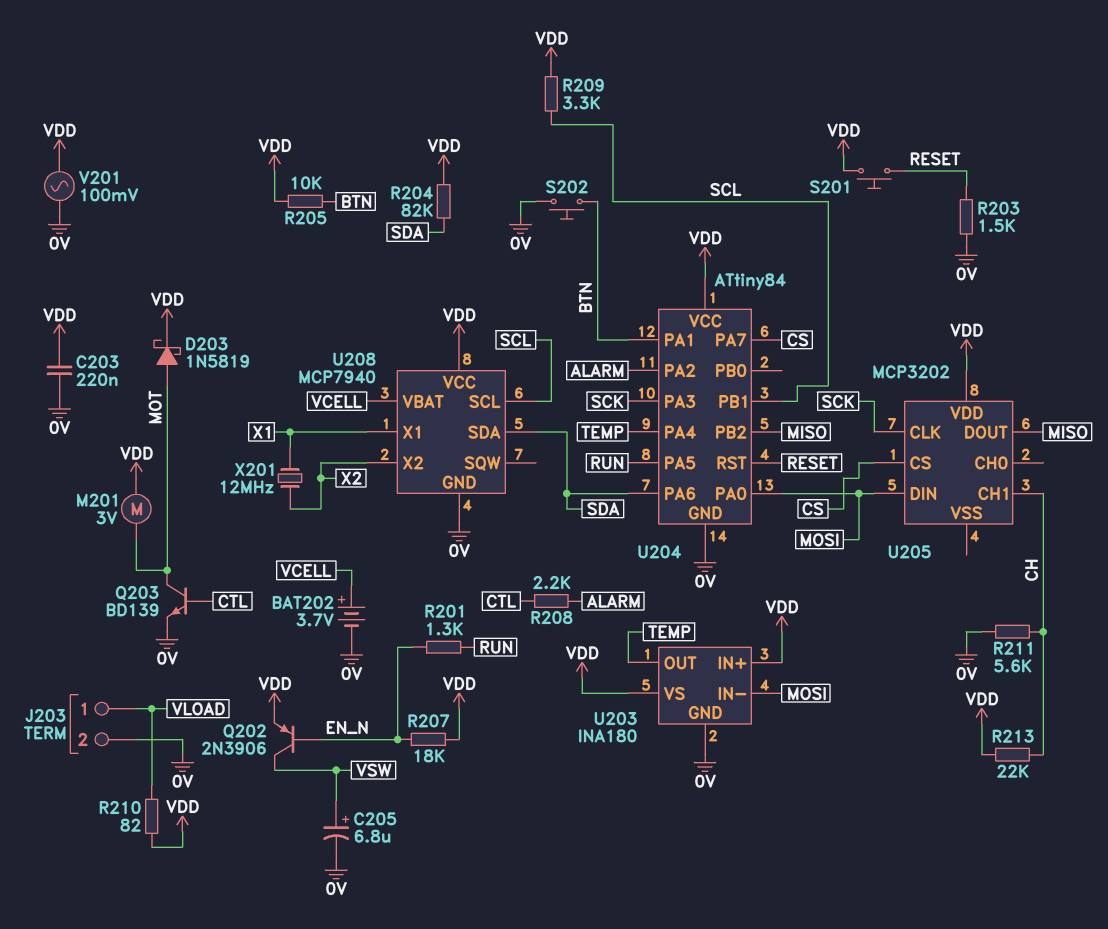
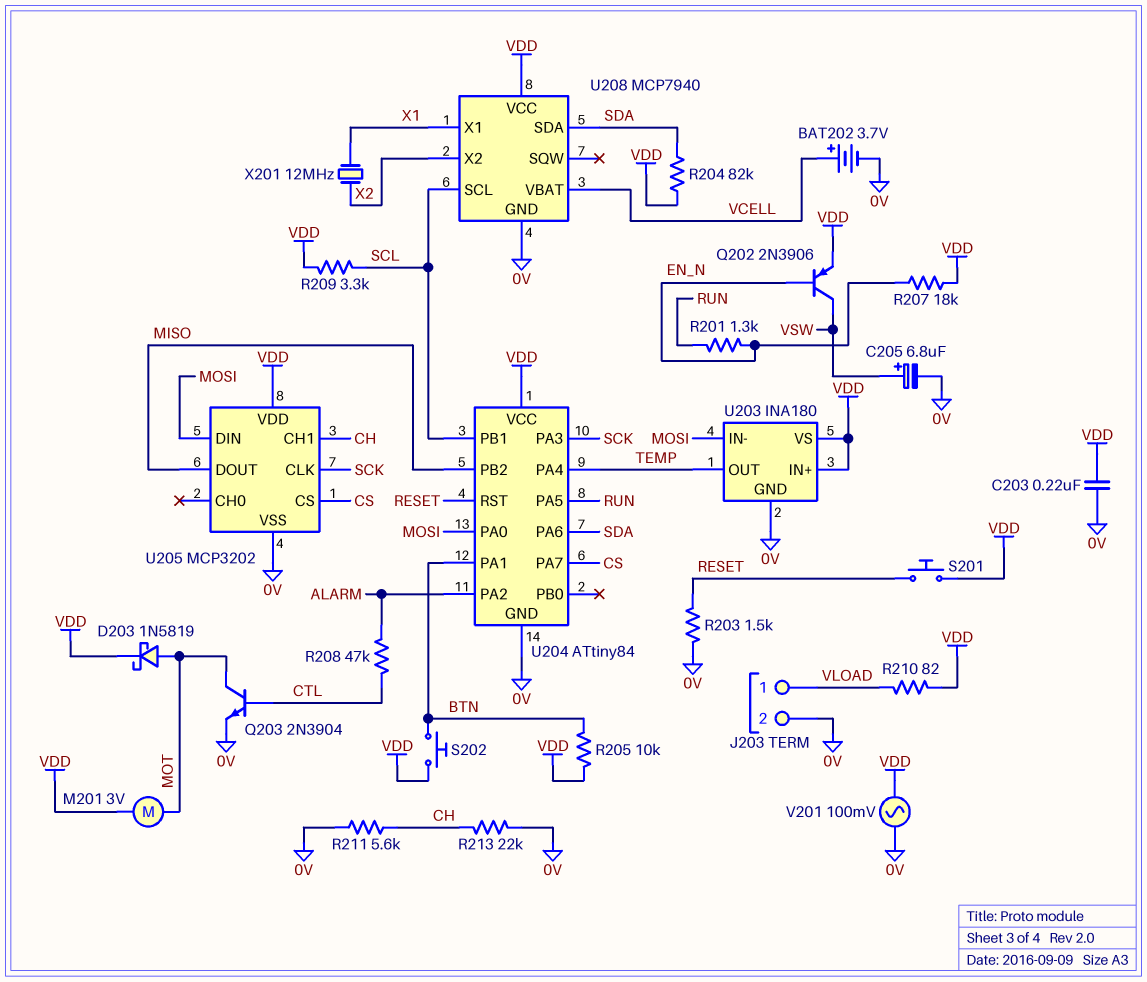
Q203: NPN BD139 (B CTL, C MOT, E 0V) -> NPN 2N3904 (B CTL, C MOT, E 0V)
R208: 2.2k (ALARM, CTL) -> 47k (ALARM, CTL)
R213: 22k (CH, VDD) -> 22k (0V, CH)
S202: button (0V, BTN) -> button (BTN, VDD)
U205 pin VSS: none -> 0V

